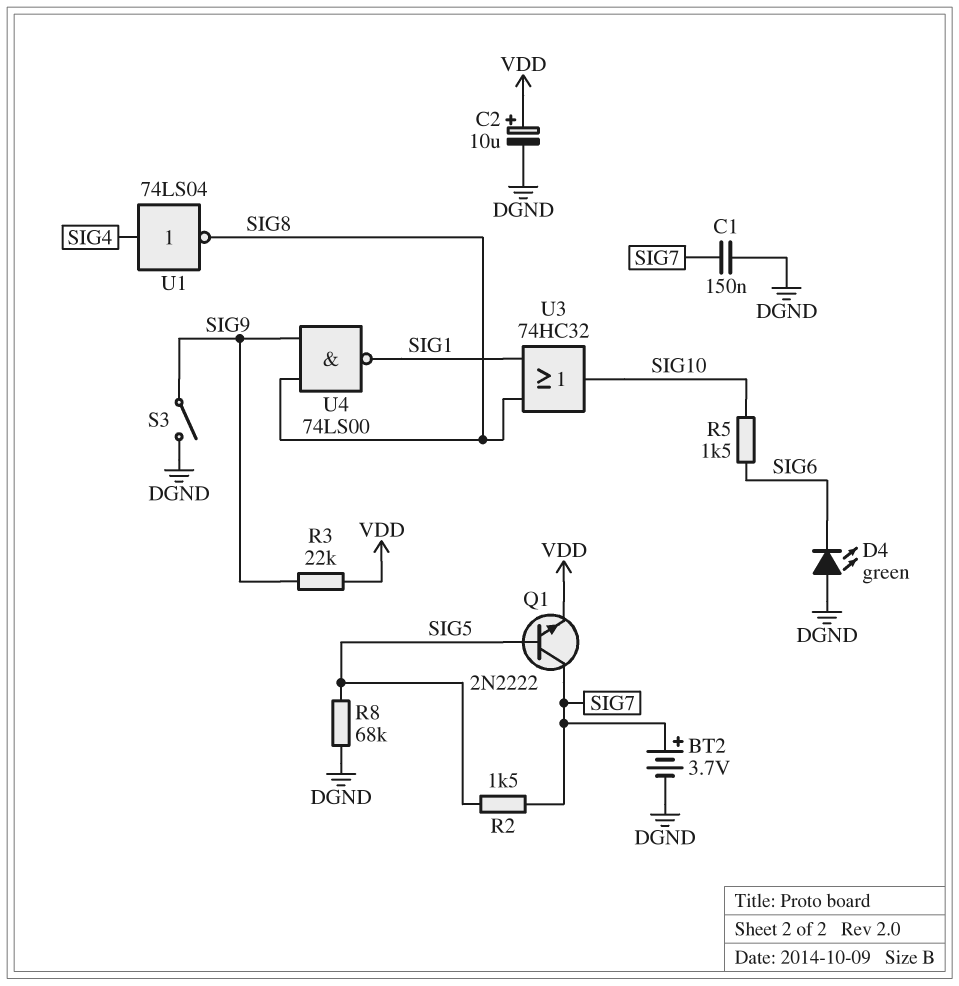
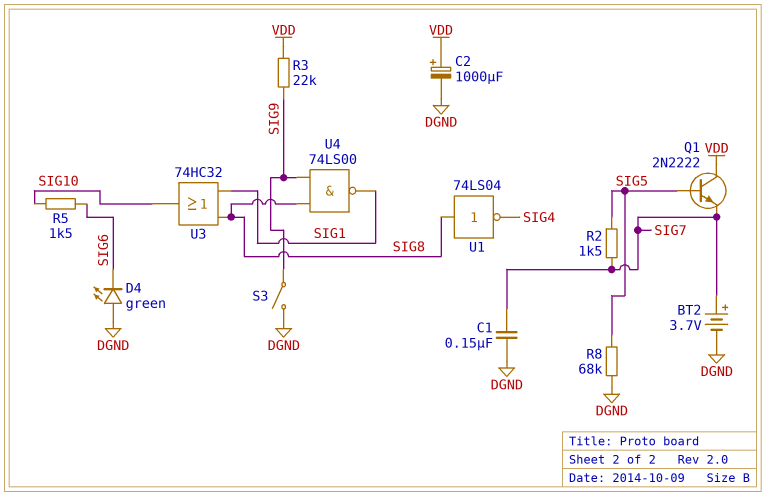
C2: 10uF (plus VDD, minus DGND) -> 1000uF (plus VDD, minus DGND)
Q1: NPN 2N2222 (B SIG5, C SIG7, E VDD) -> NPN 2N2222 (B SIG5, C VDD, E SIG7)
U1: NOT 74LS04 (in SIG4, out SIG8) -> NOT 74LS04 (in SIG8, out SIG4)

